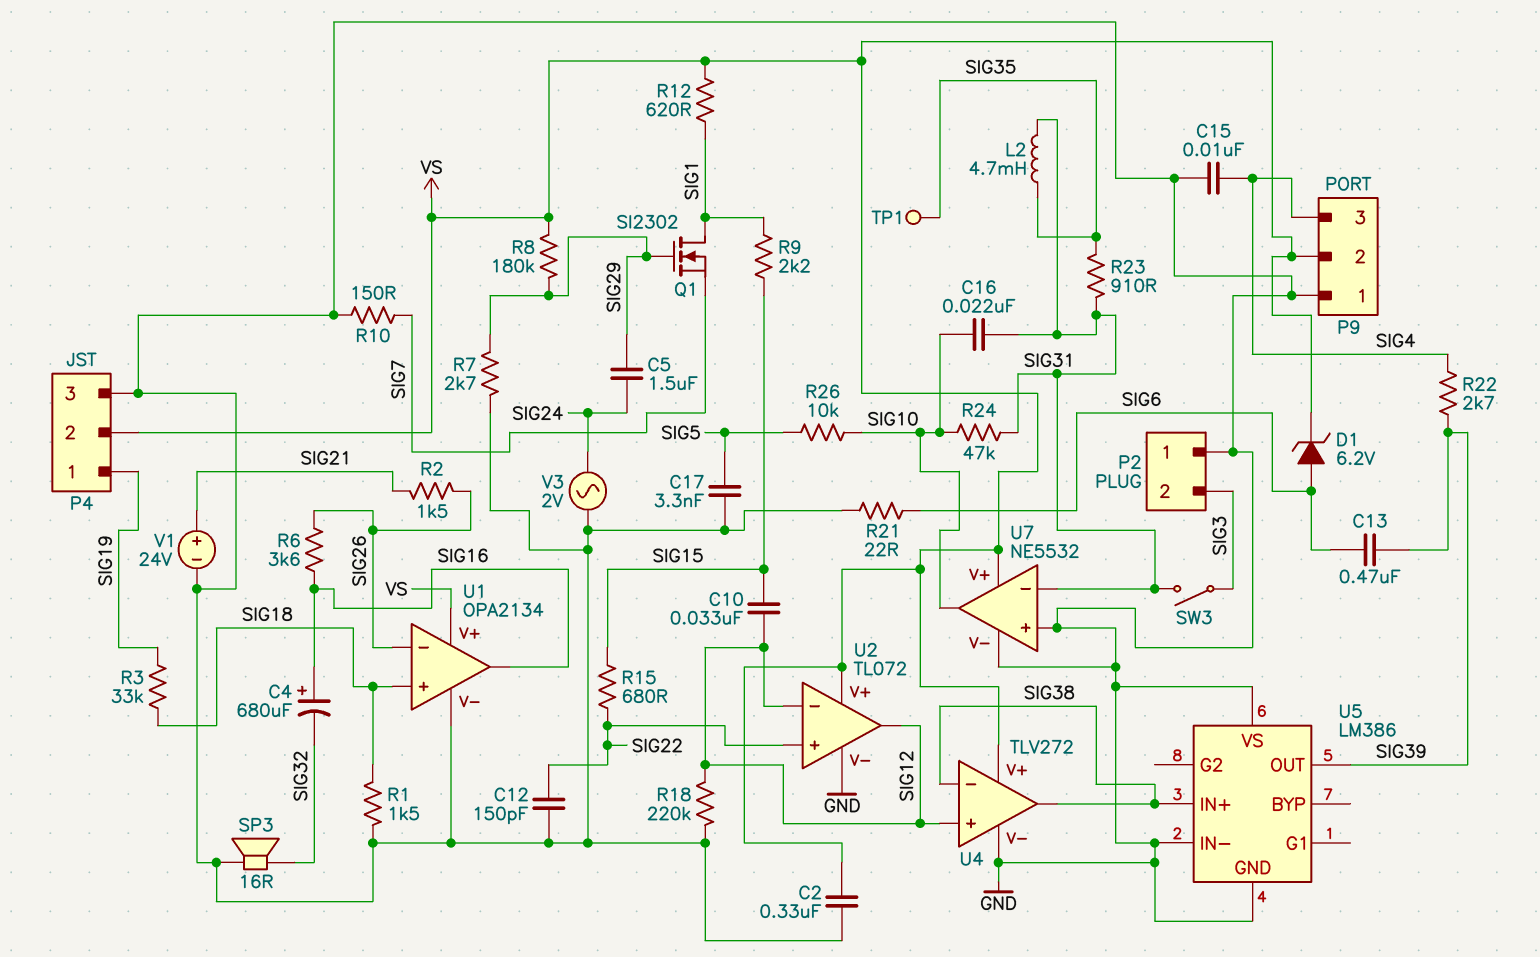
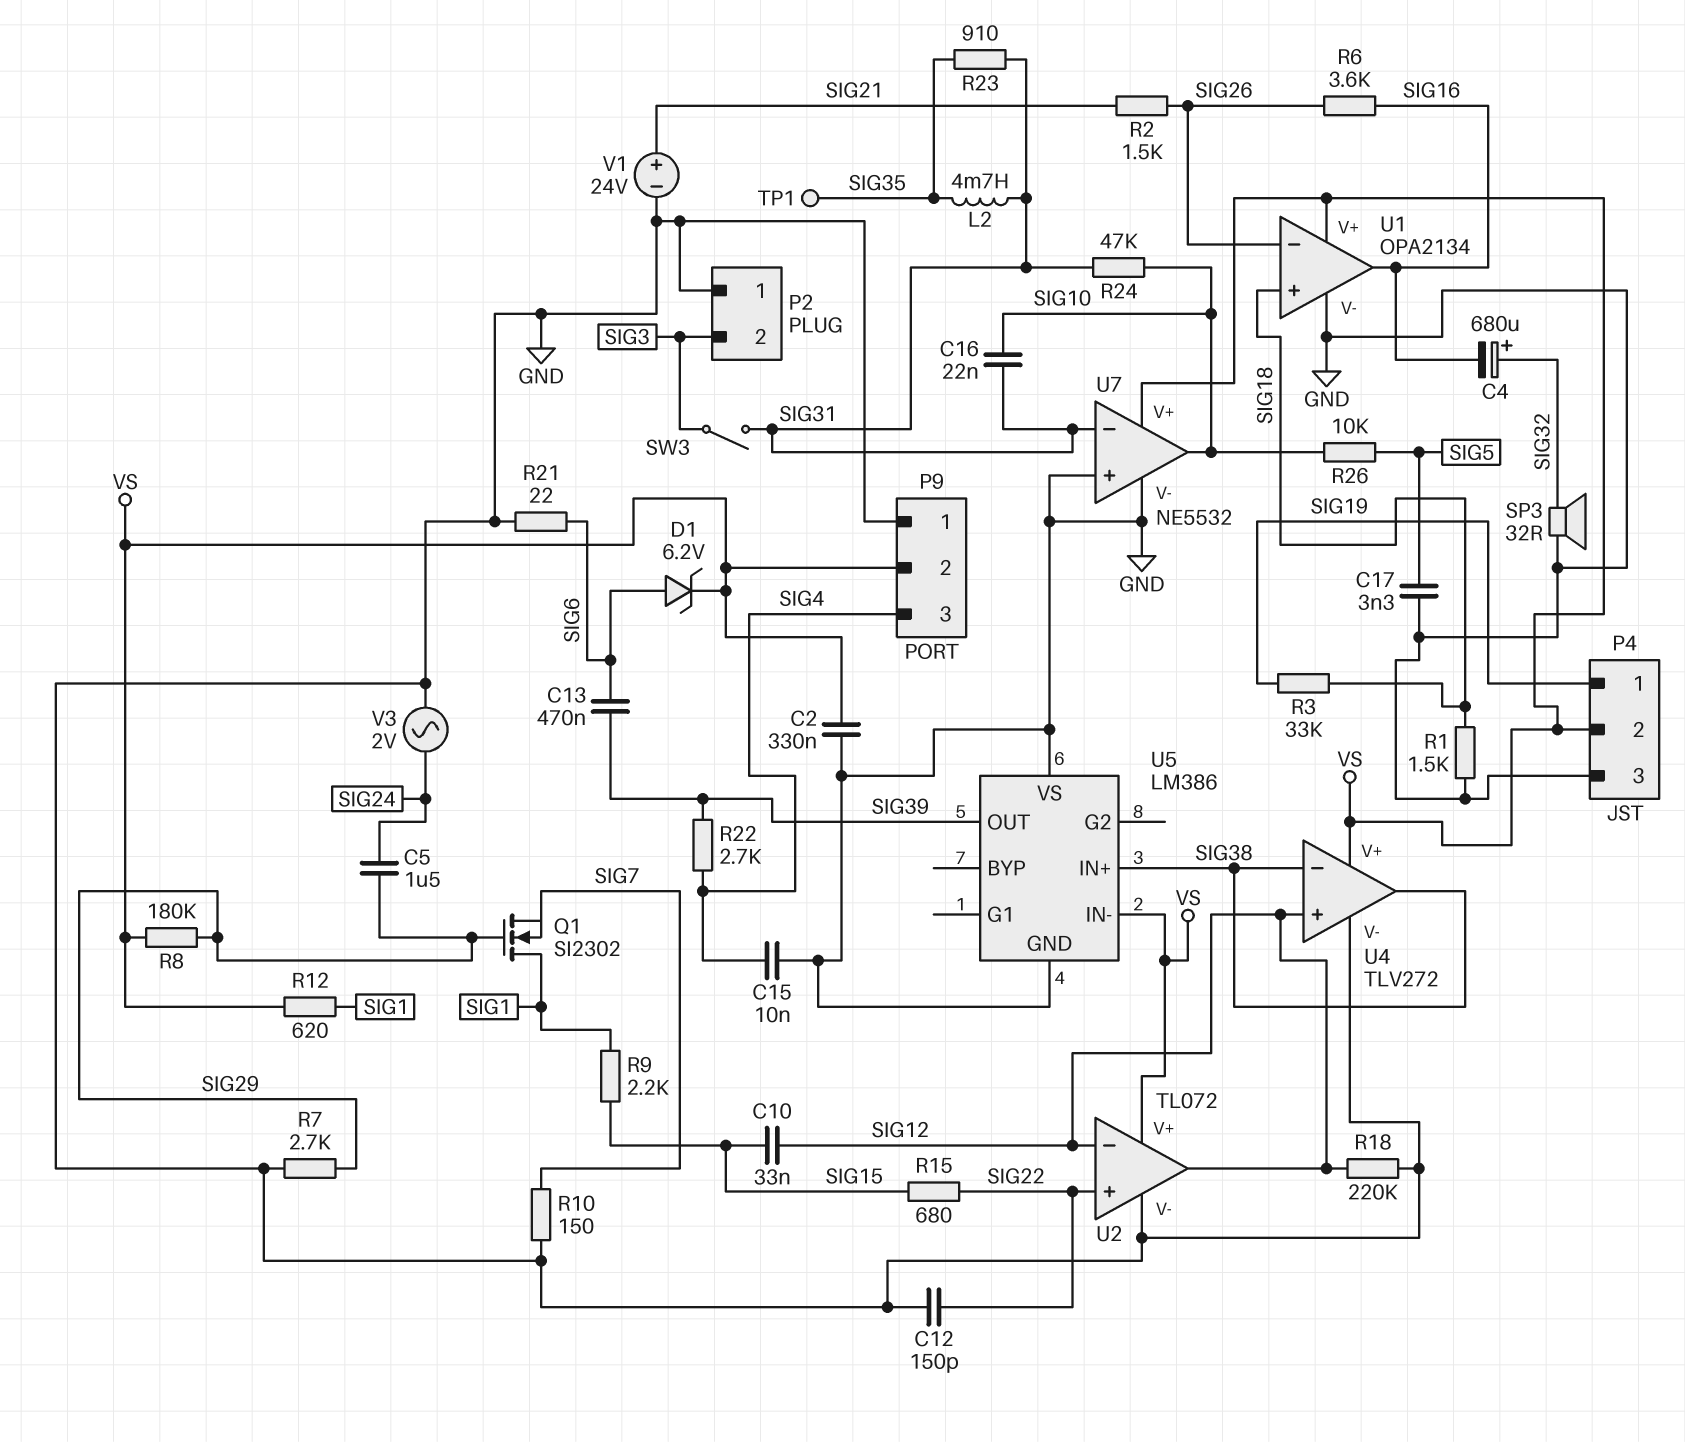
C4: 680uF (plus SIG16, minus SIG32) -> 680uF (plus SIG32, minus SIG16)
SP3: speaker 16R (GND, SIG32) -> speaker 32R (GND, SIG32)
U5 pin IN-: GND -> VS

